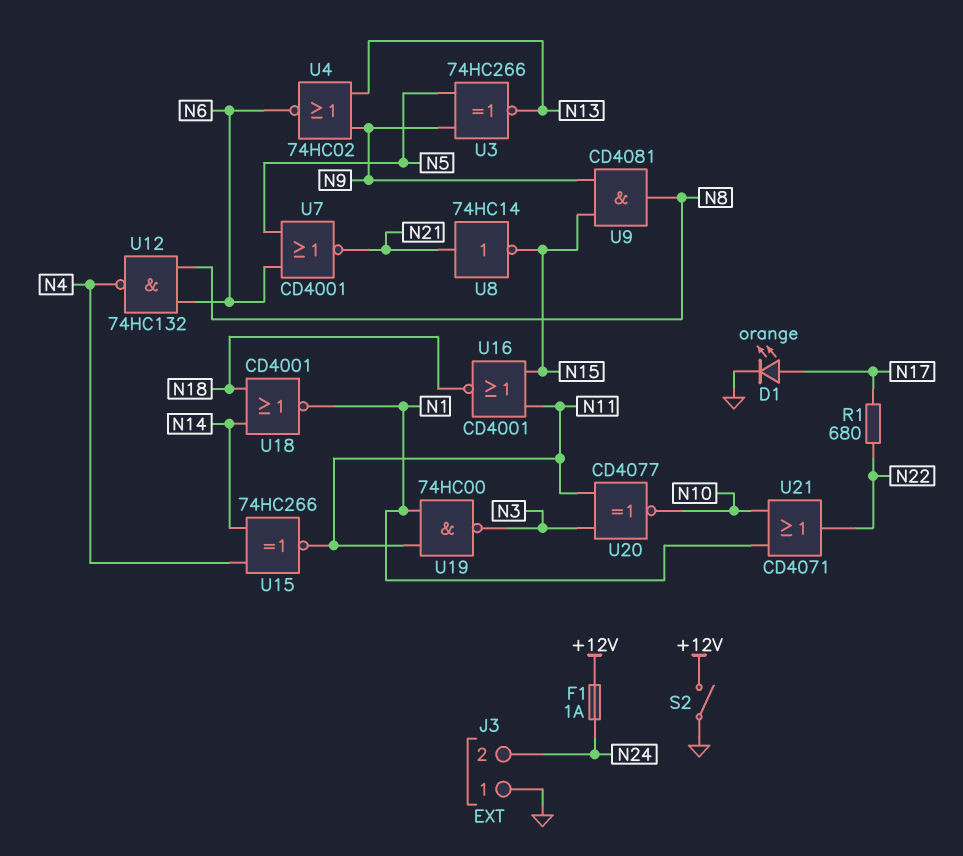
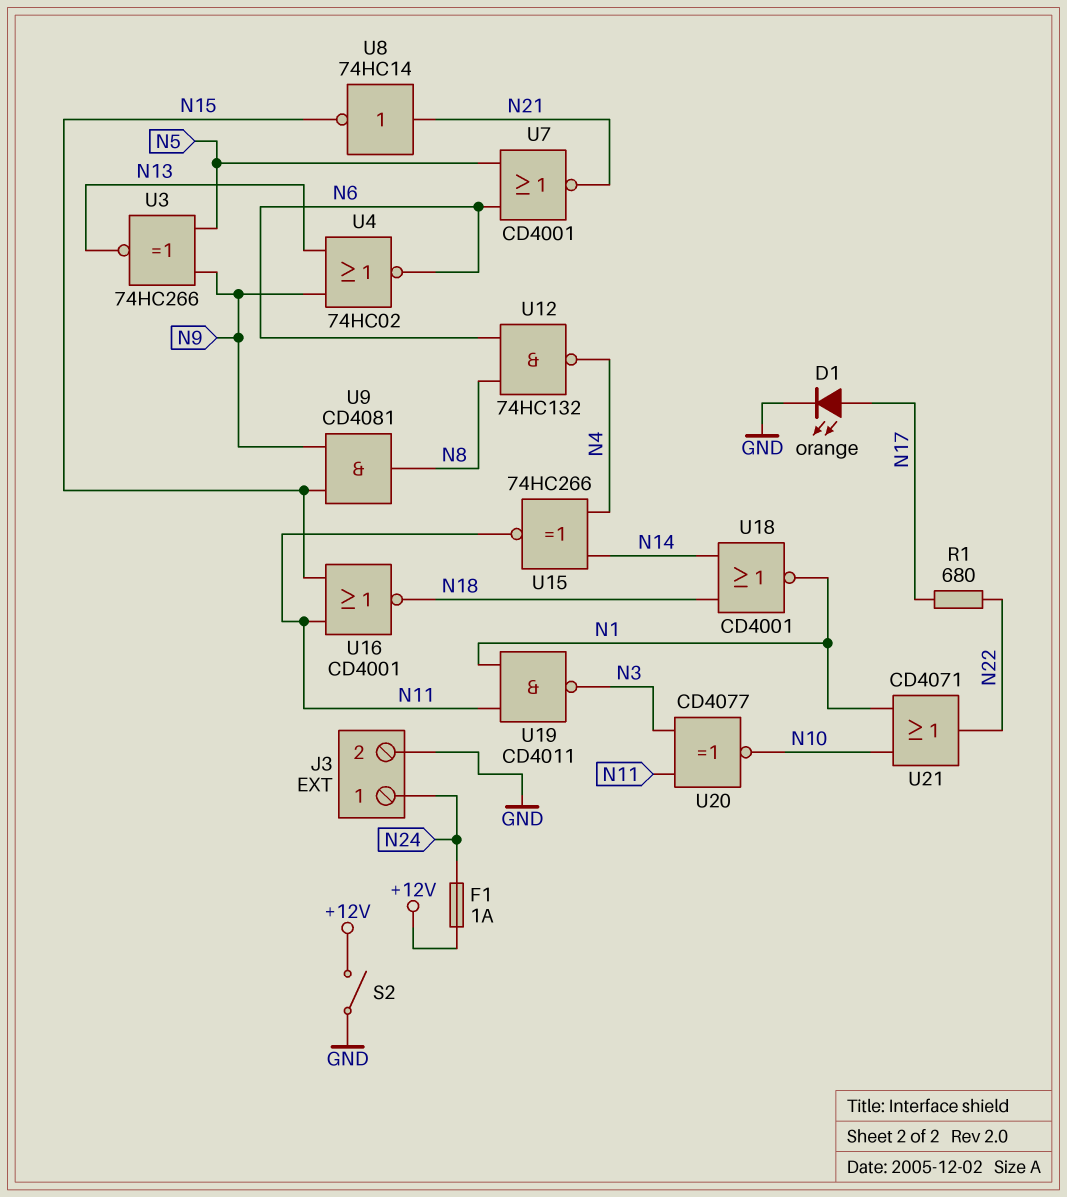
J3 pin 1: GND -> N24
J3 pin 2: N24 -> GND
U19: NAND 74HC00 (in N1, in N11, out N3) -> NAND CD4011 (in N1, in N11, out N3)

